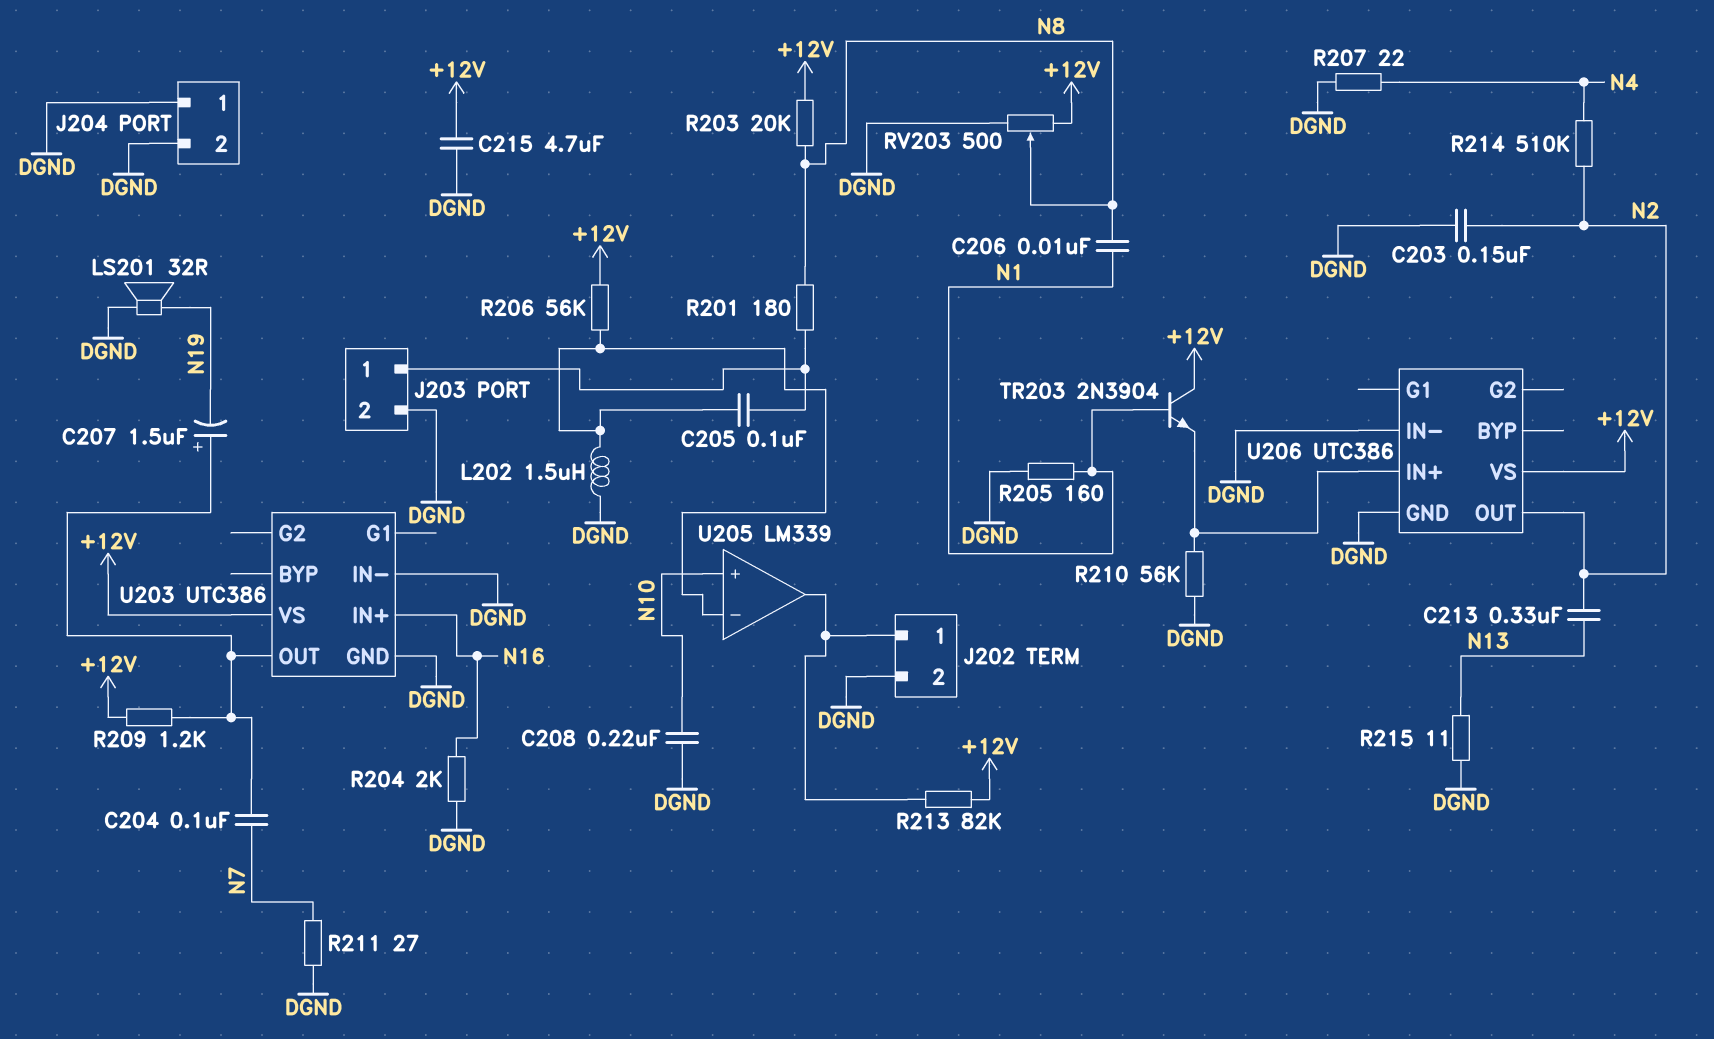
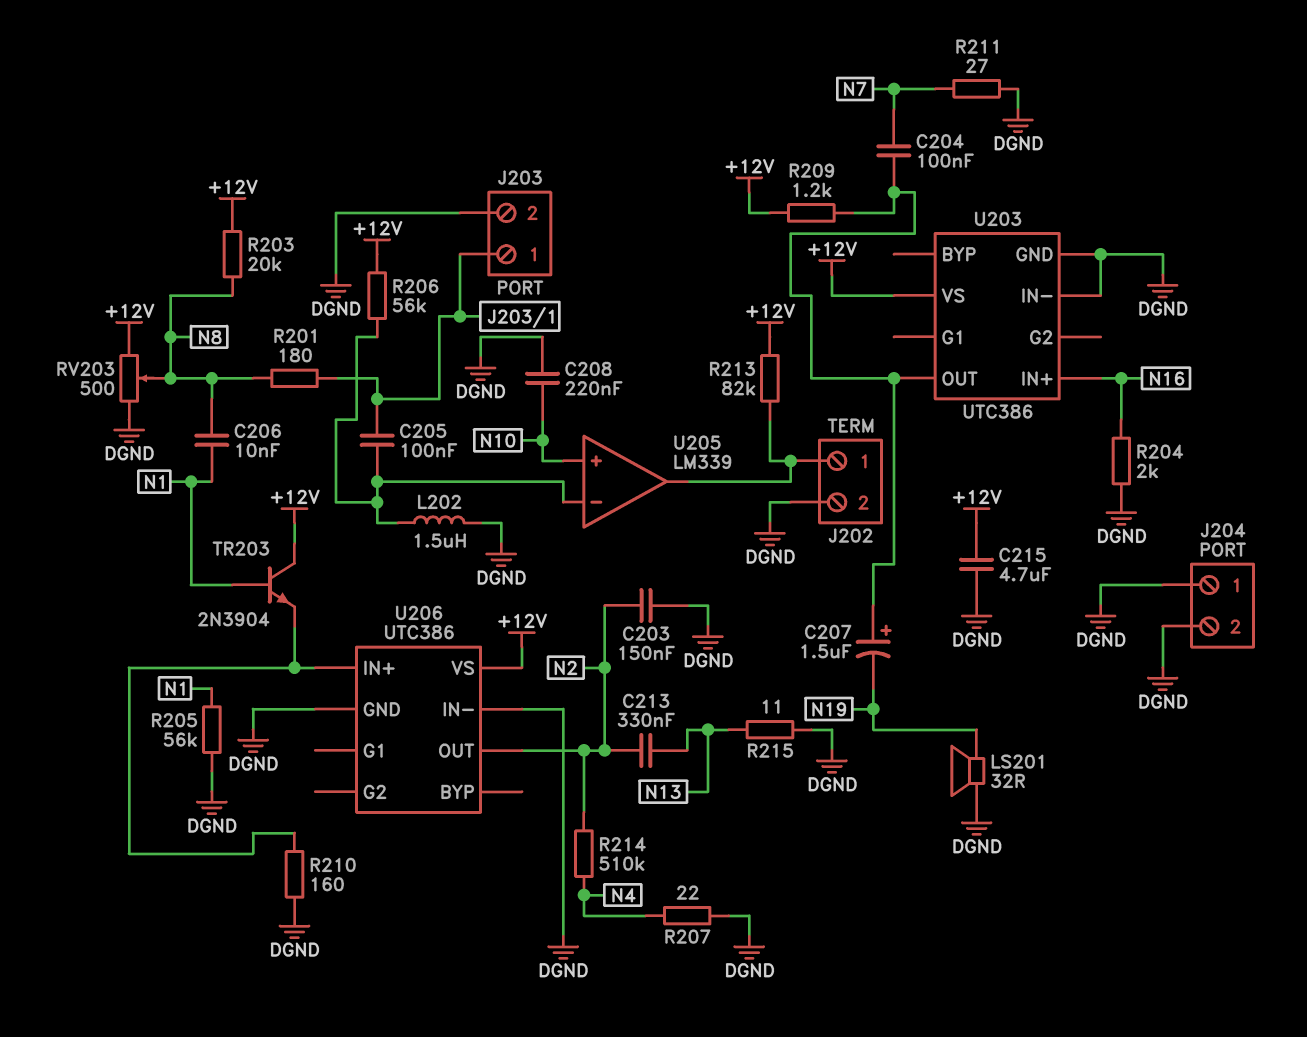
R205: 160 (DGND, N1) -> 56k (DGND, N1)
R210: 56k (DGND, U206/IN+) -> 160 (DGND, U206/IN+)

